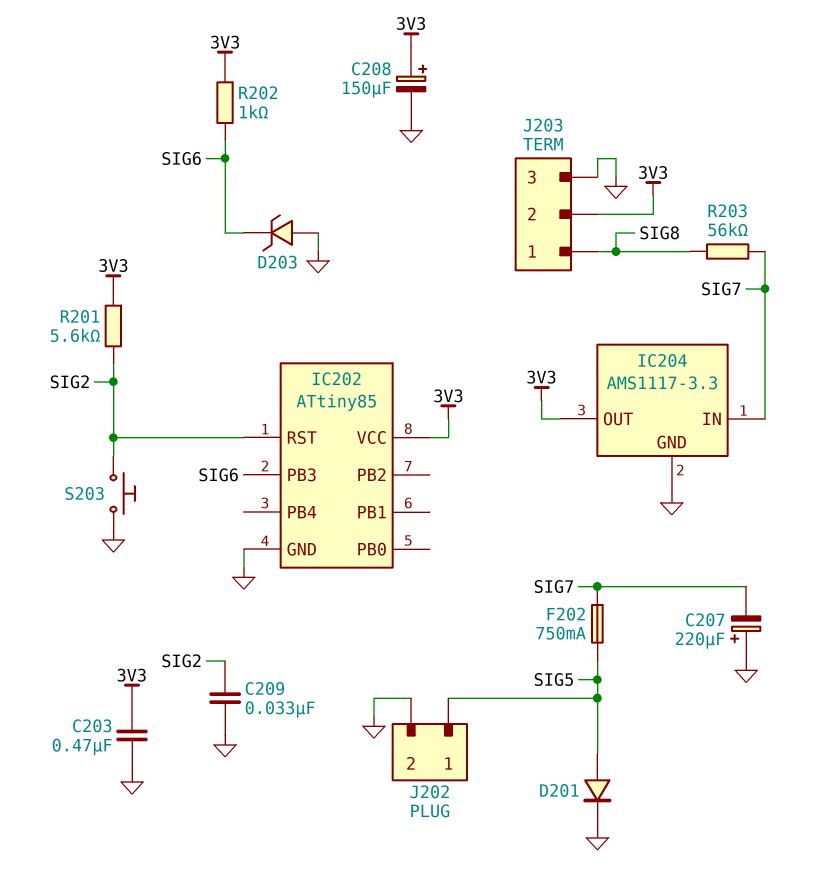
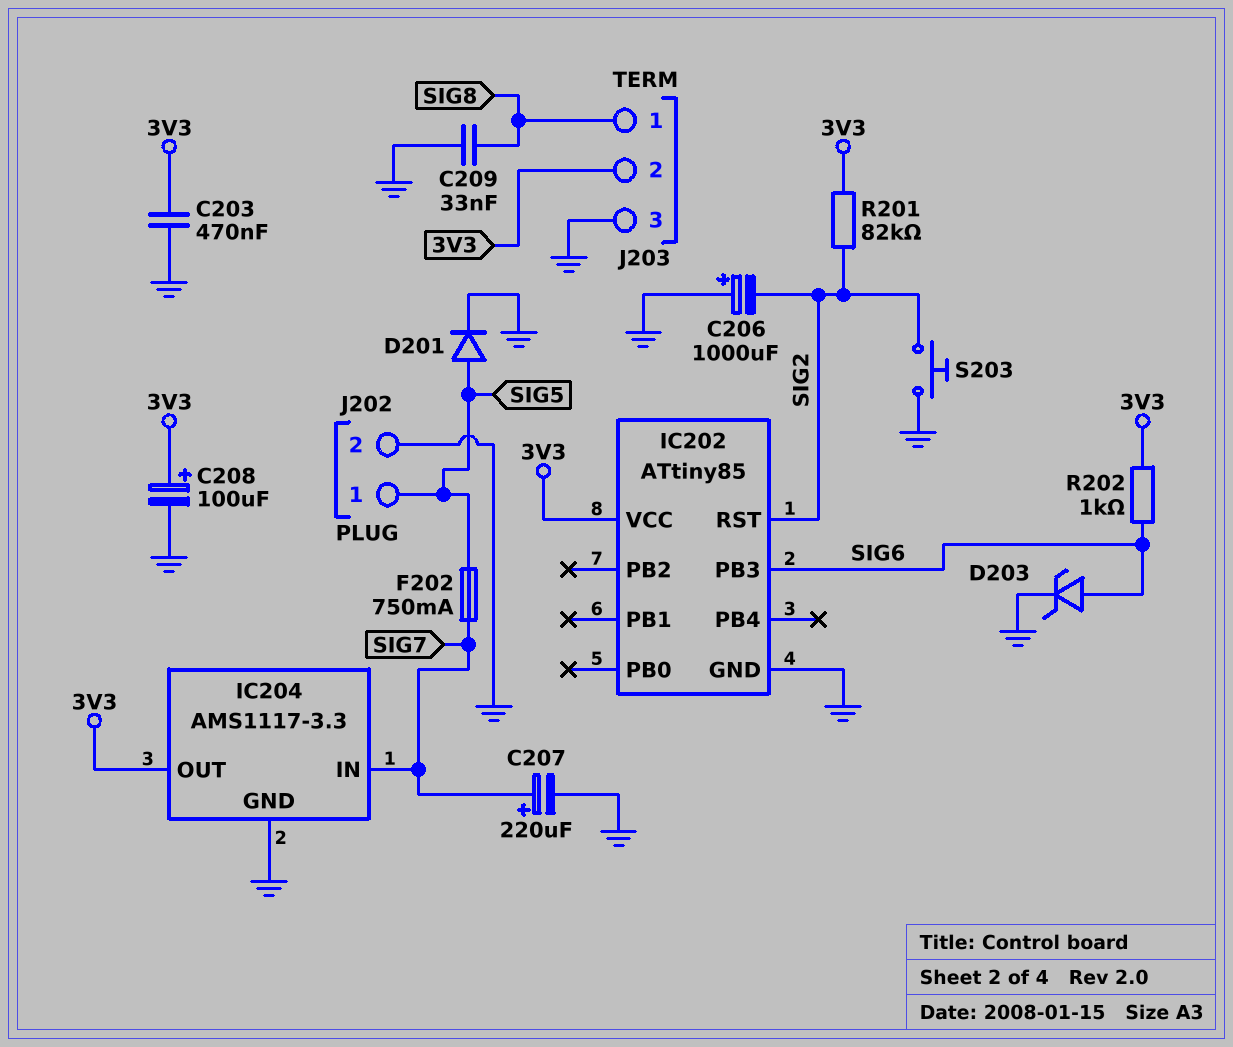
C206: none -> 1000uF (plus GND, minus SIG2)
C207: 220uF (plus GND, minus SIG7) -> 220uF (plus SIG7, minus GND)
C208: 150uF (plus 3V3, minus GND) -> 100uF (plus 3V3, minus GND)
C209: 33nF (GND, SIG2) -> 33nF (GND, SIG8)
D203: zener (A GND, K SIG6) -> zener (A SIG6, K GND)
R201: 5.6k (3V3, SIG2) -> 82k (3V3, SIG2)
R203: 56k (SIG7, SIG8) -> none

